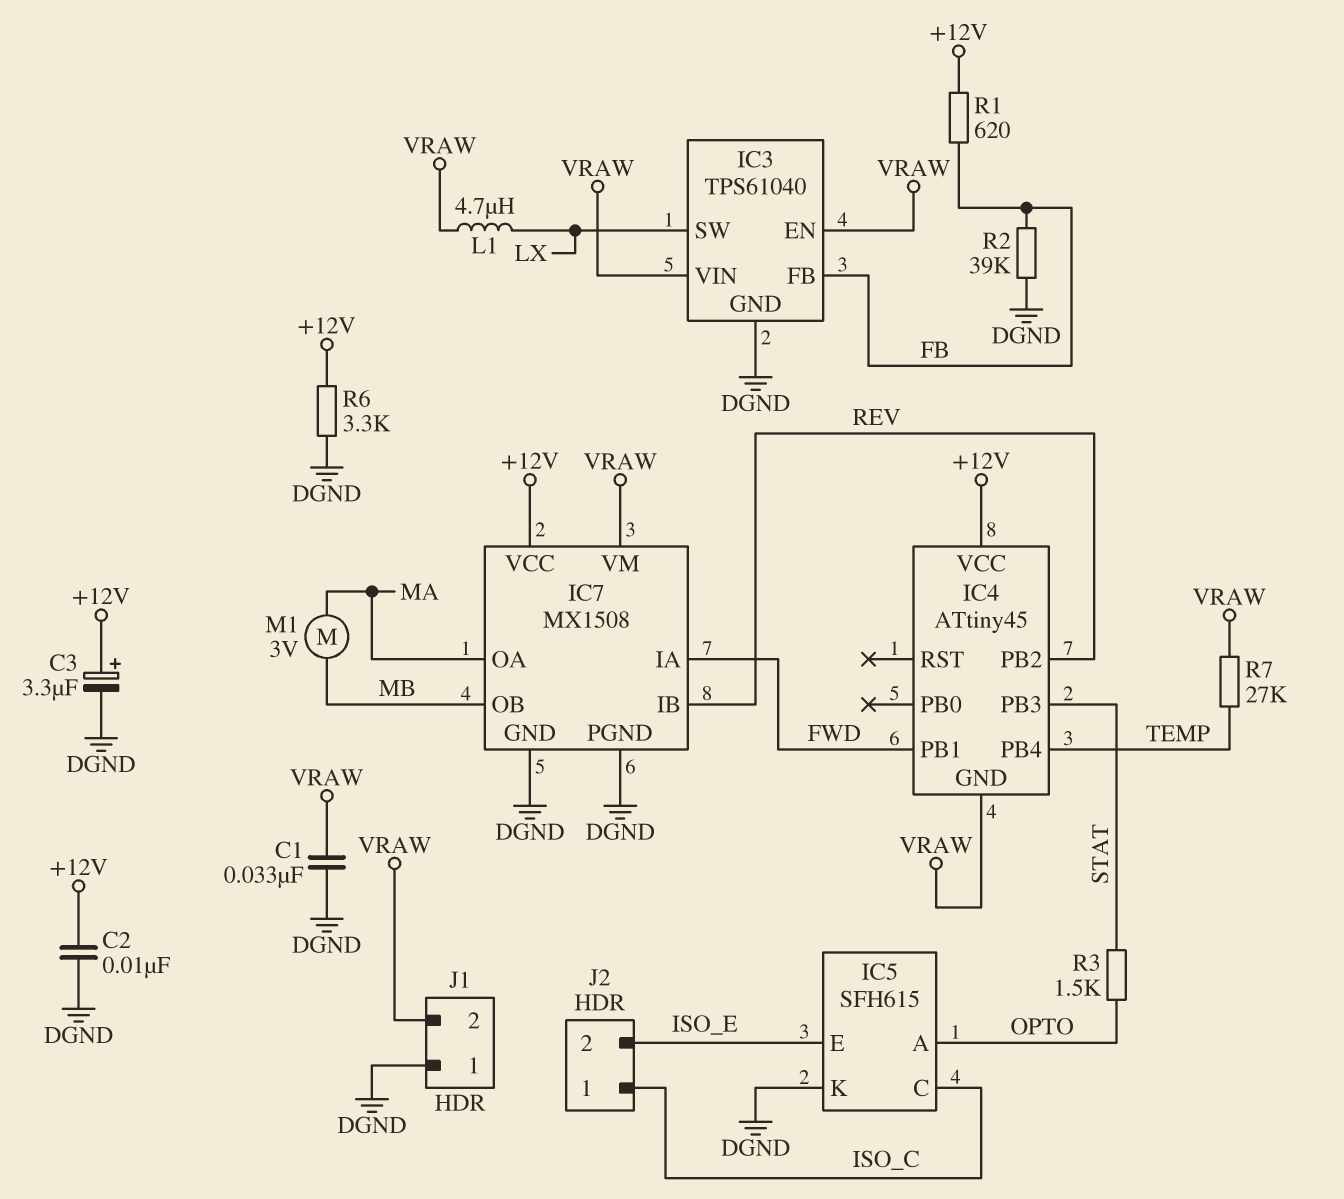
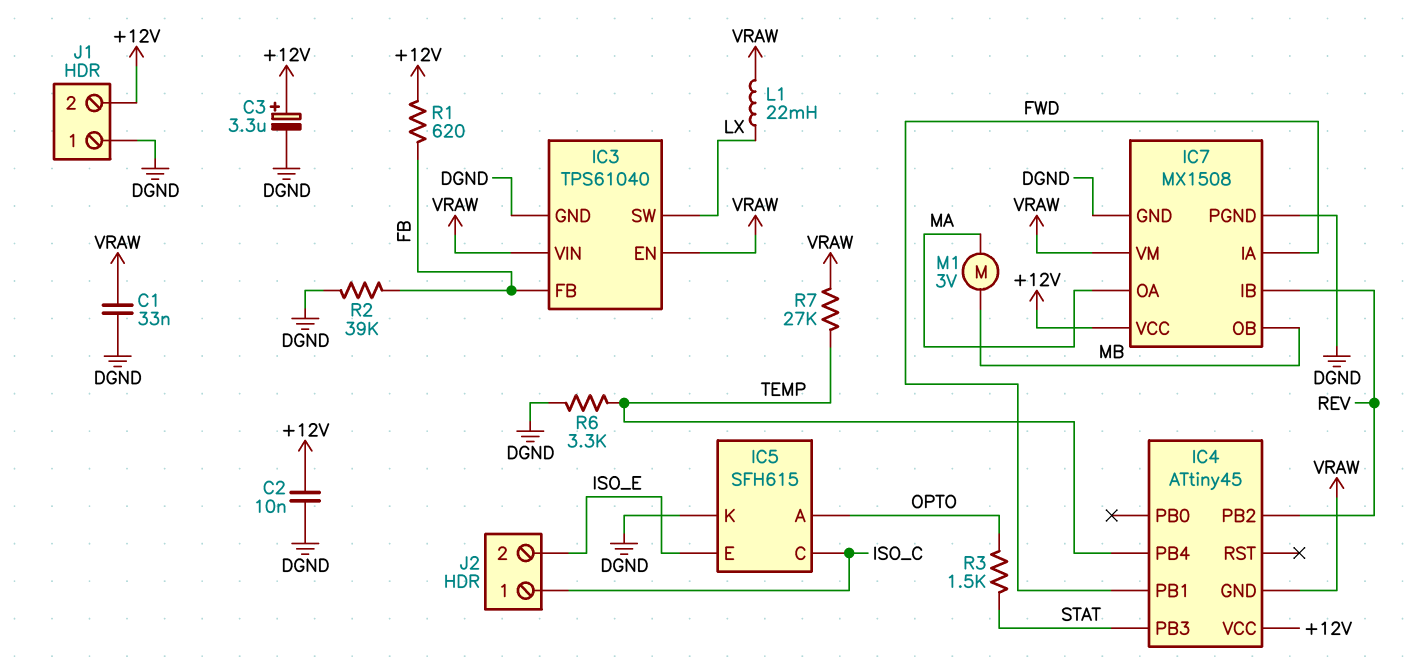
J1 pin 2: VRAW -> +12V
L1: 4.7uH (LX, VRAW) -> 22mH (LX, VRAW)
R6: 3.3k (+12V, DGND) -> 3.3k (DGND, TEMP)

